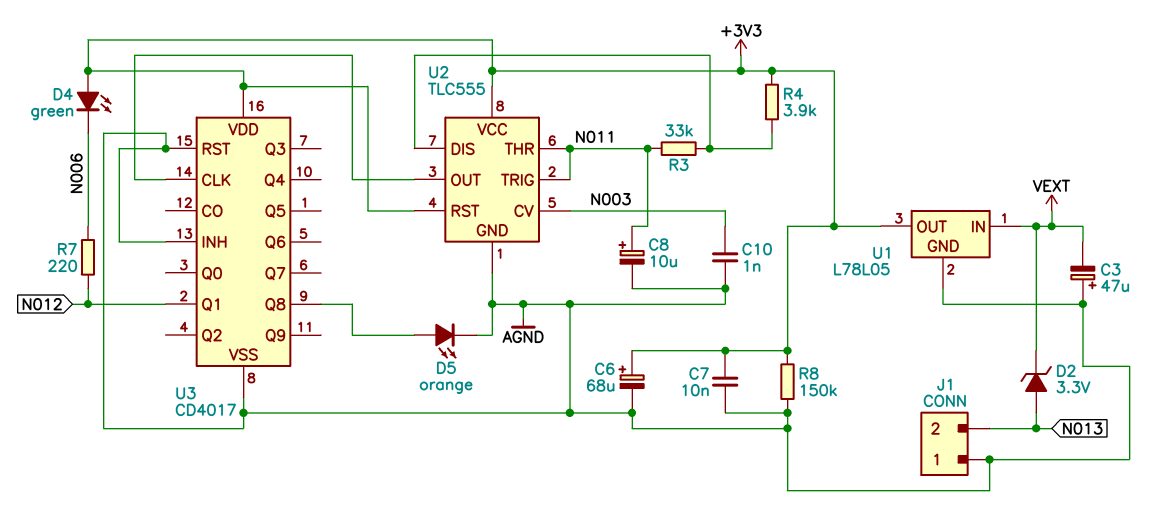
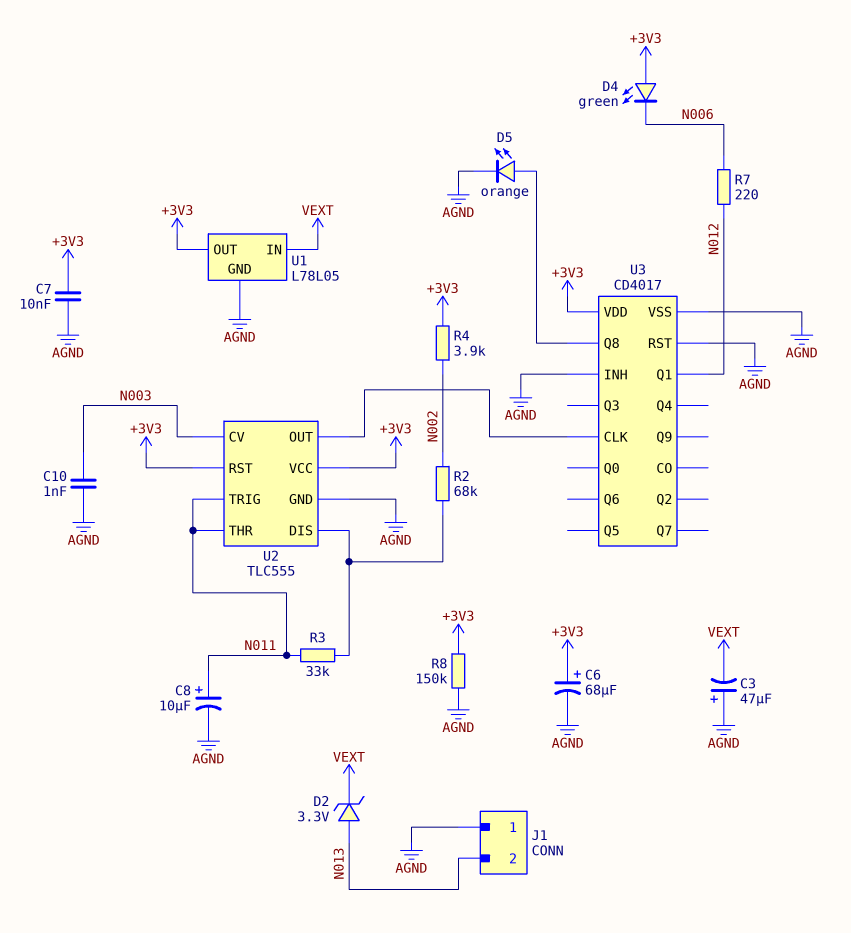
R2: none -> 68k (N002, U2/DIS)
R4: 3.9k (+3V3, U2/DIS) -> 3.9k (+3V3, N002)

